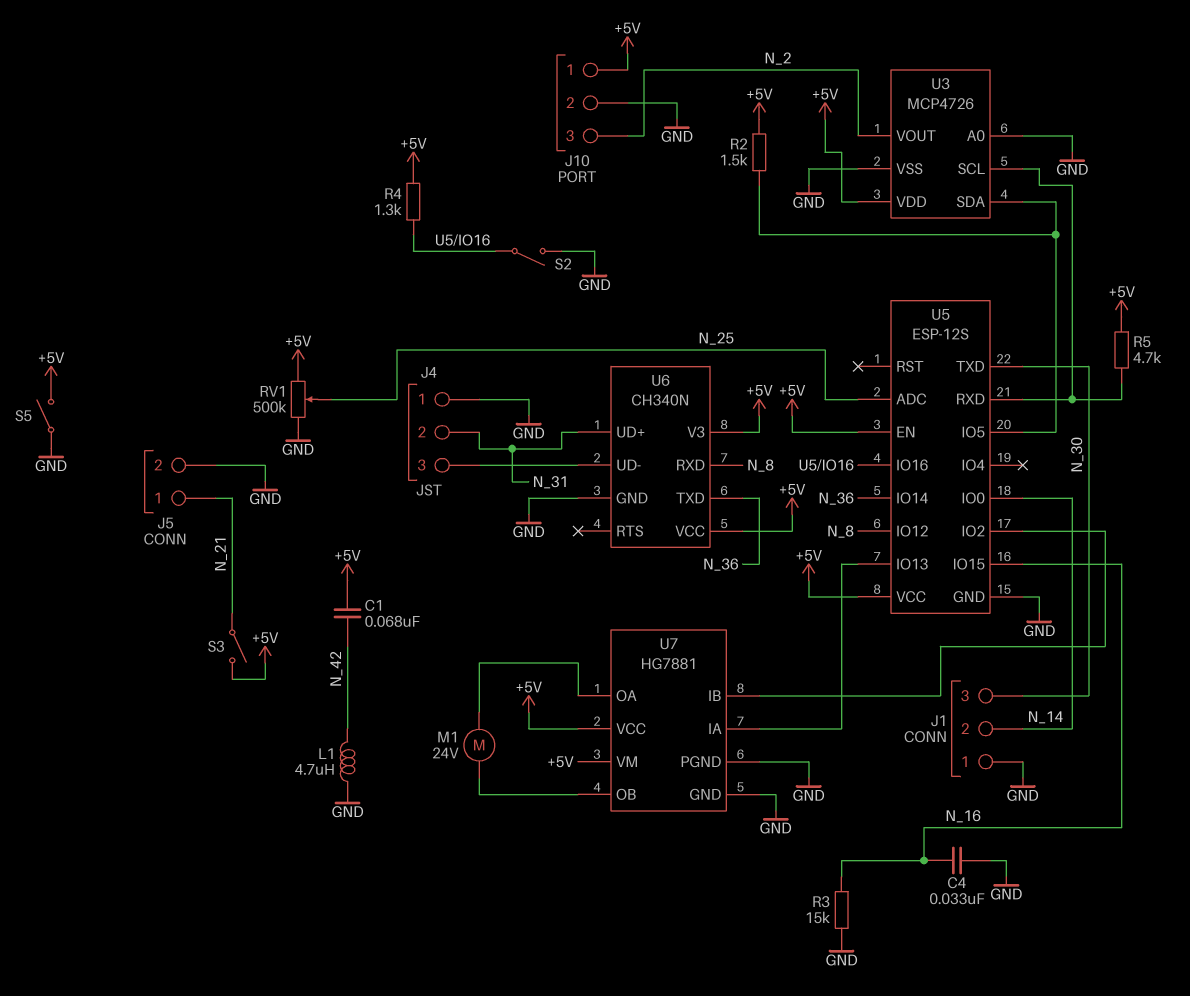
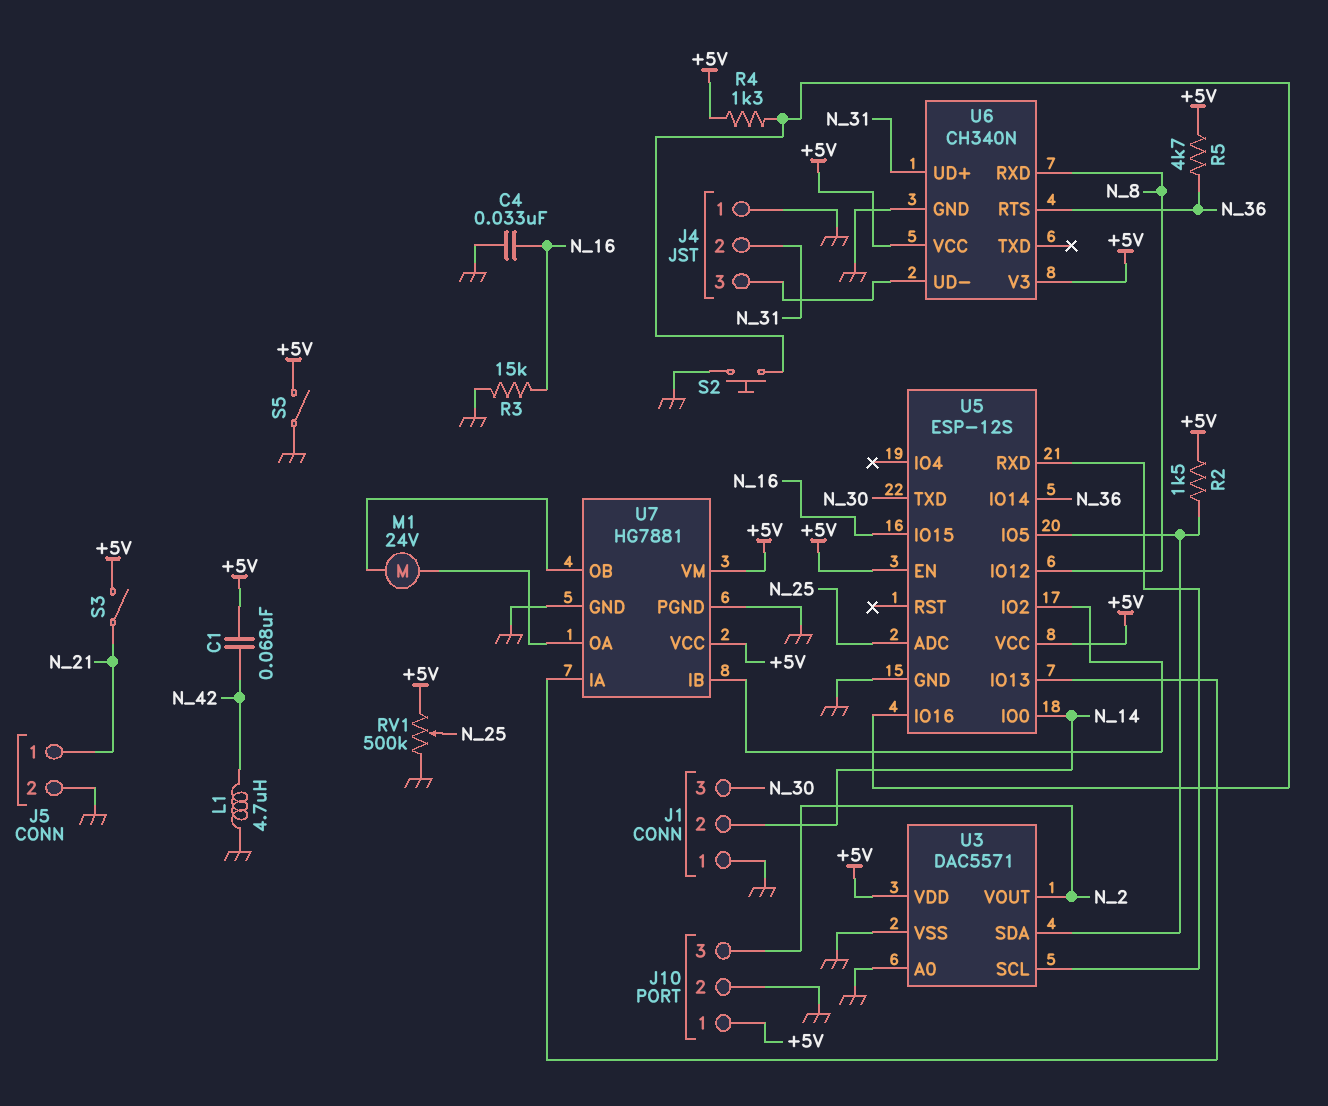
R5: 4.7k (+5V, U3/SCL) -> 4.7k (+5V, N_36)
S2: switch (GND, U5/IO16) -> button (GND, U5/IO16)
U3: MCP4726 -> DAC5571
U6 pin RTS: none -> N_36
U6 pin TXD: N_36 -> none

